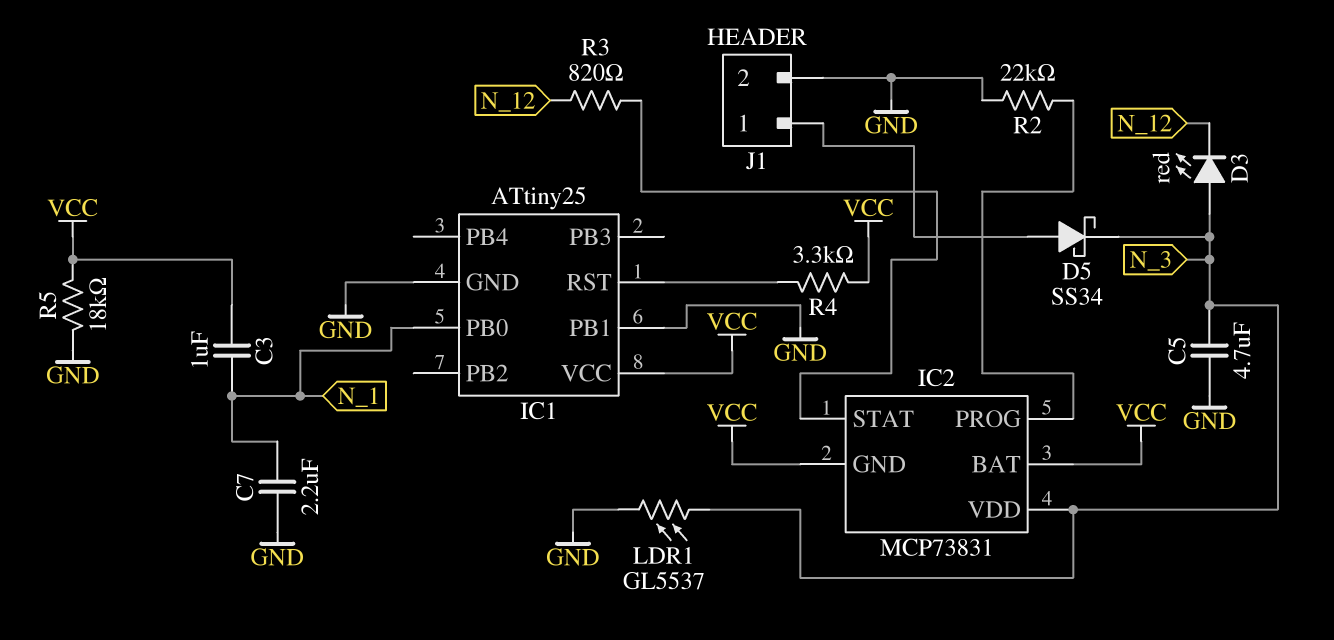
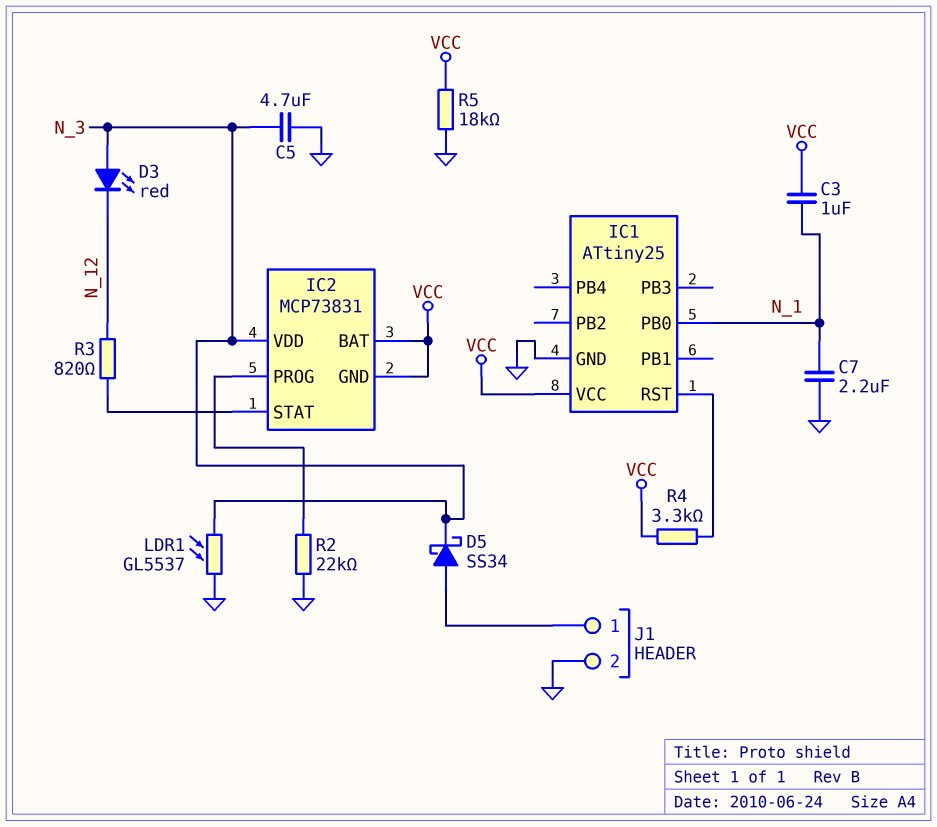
IC1 pin PB1: GND -> none

